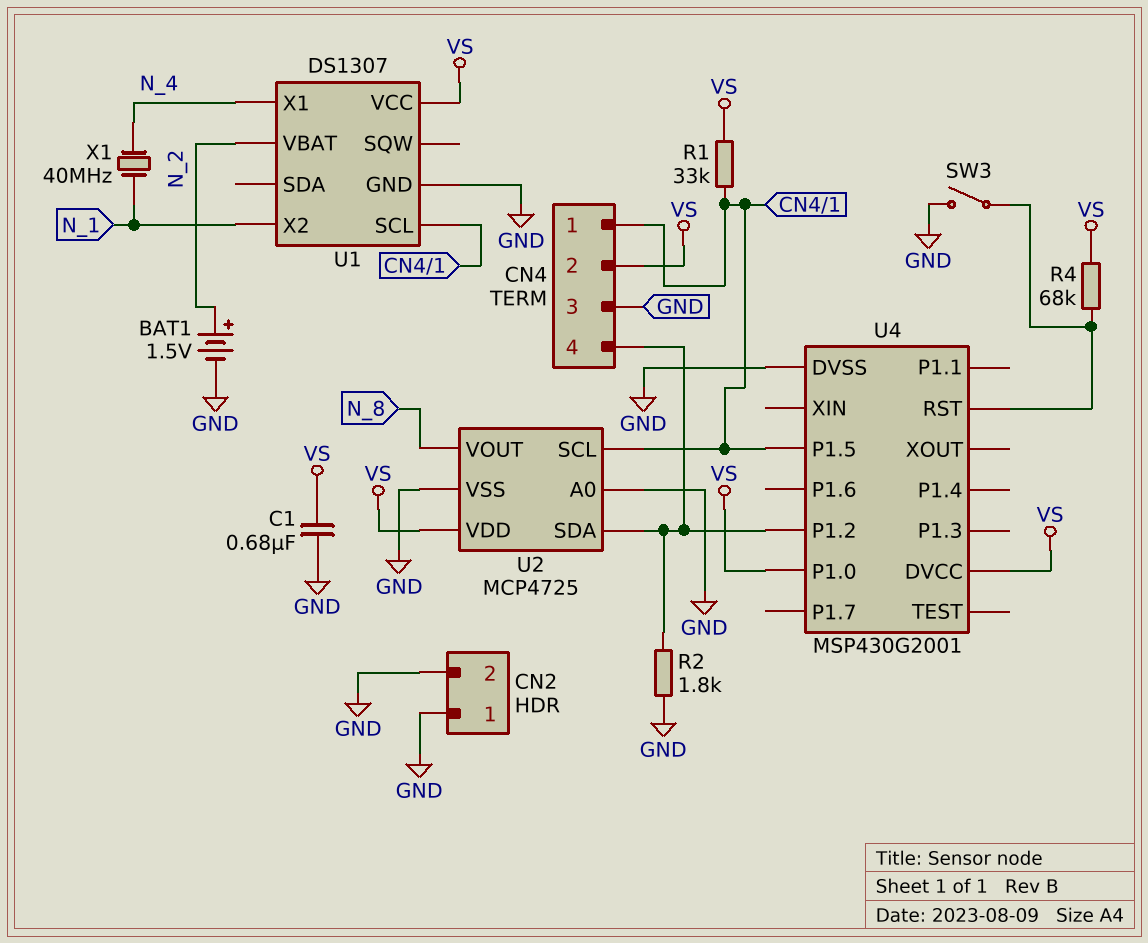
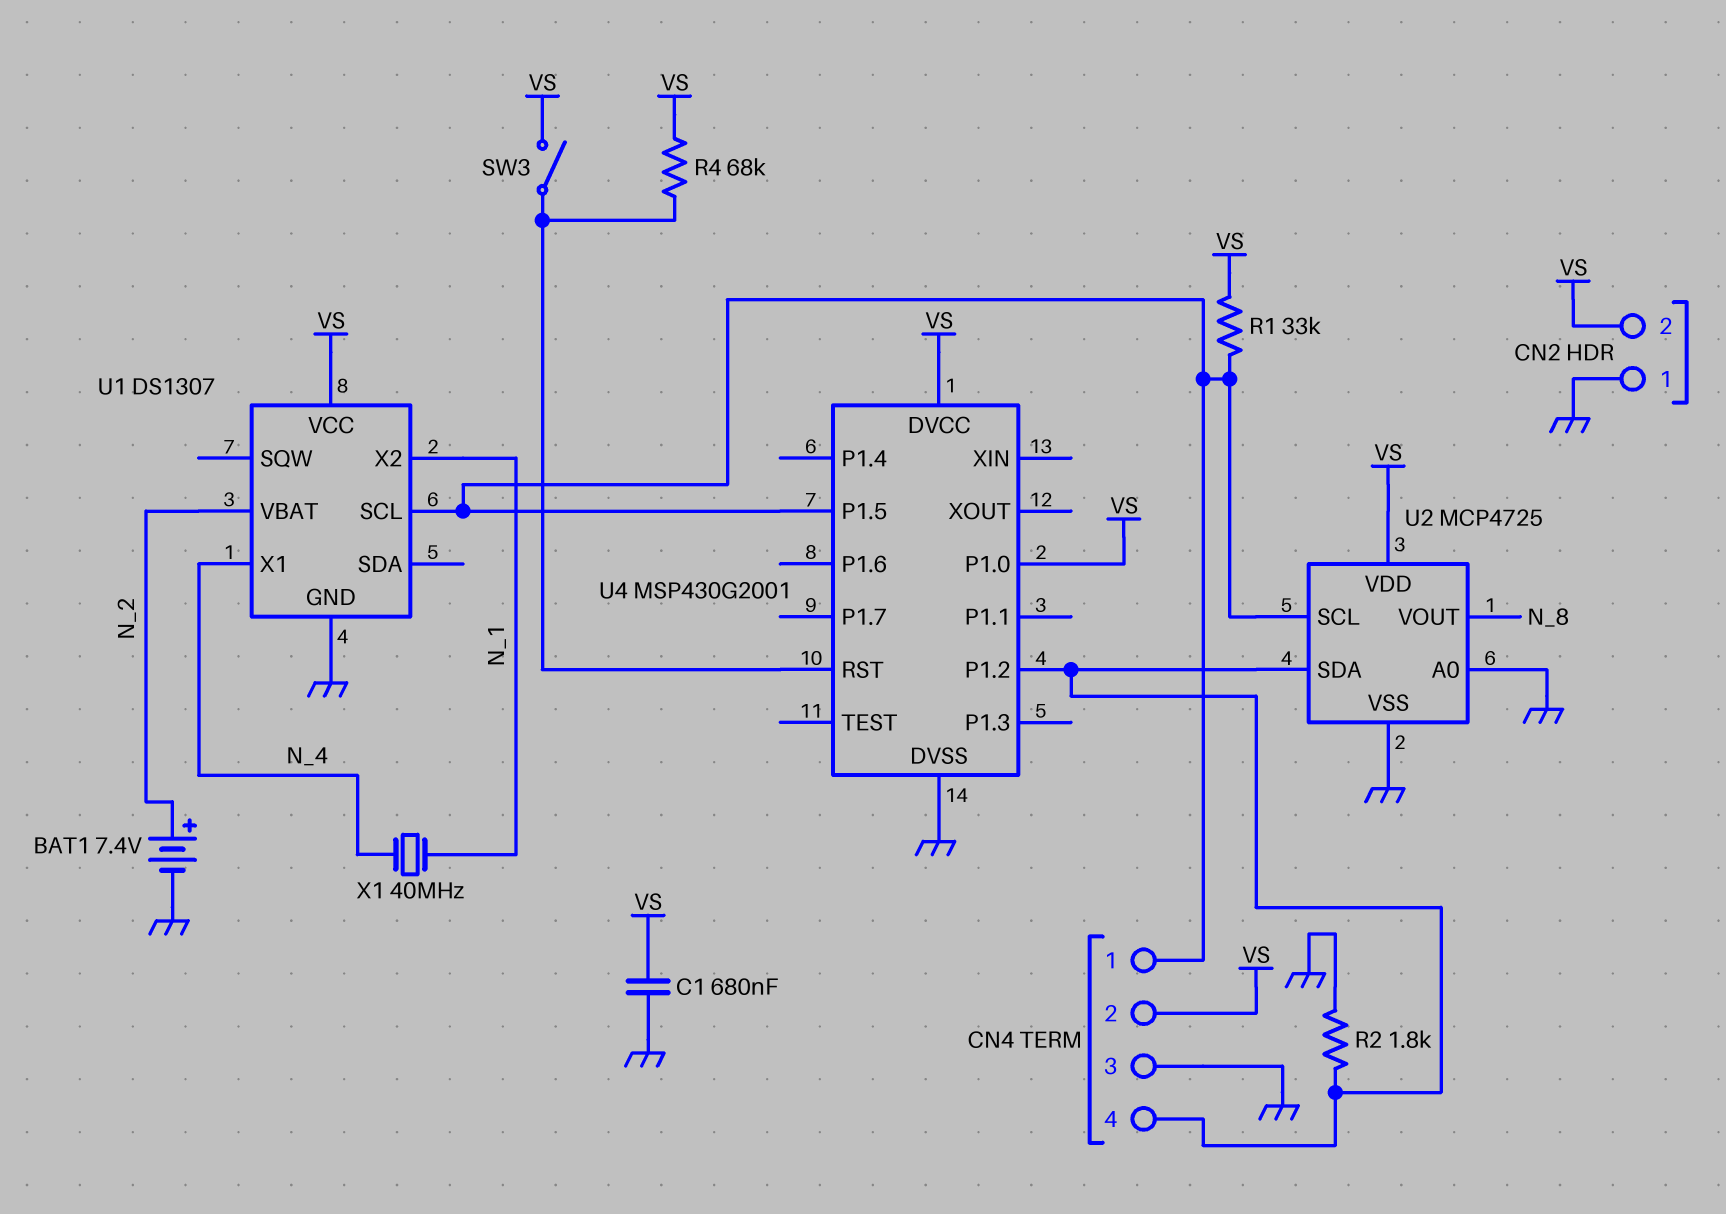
BAT1: 1.5V (plus N_2, minus GND) -> 7.4V (plus N_2, minus GND)
CN2 pin 2: GND -> VS
SW3: switch (GND, U4/RST) -> switch (U4/RST, VS)

